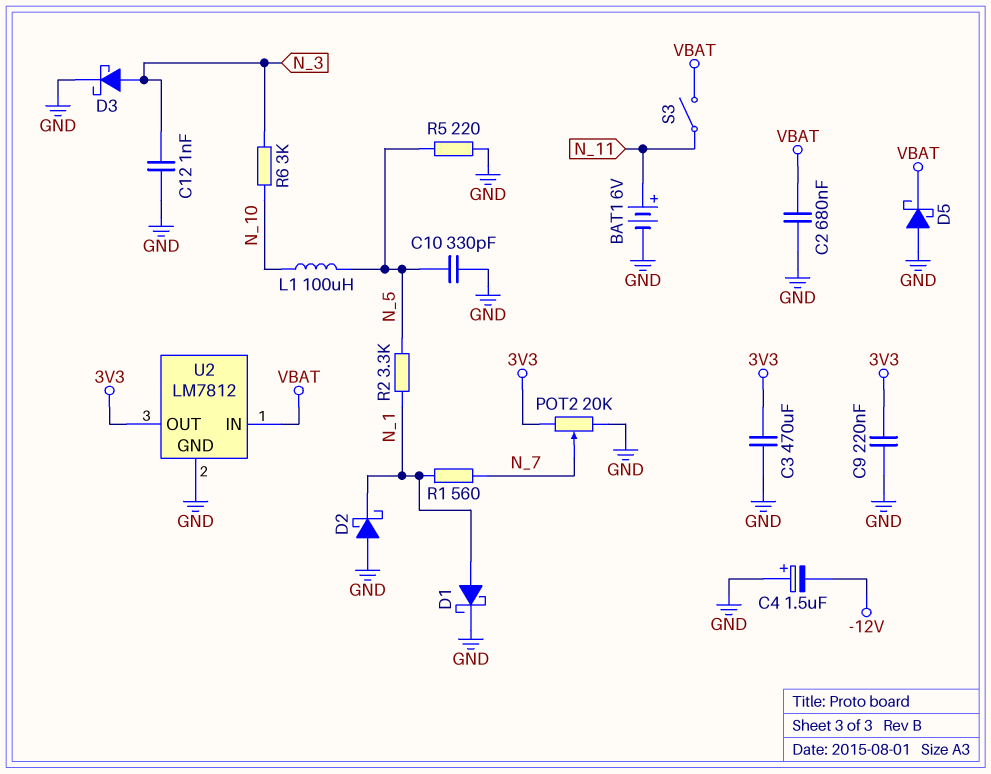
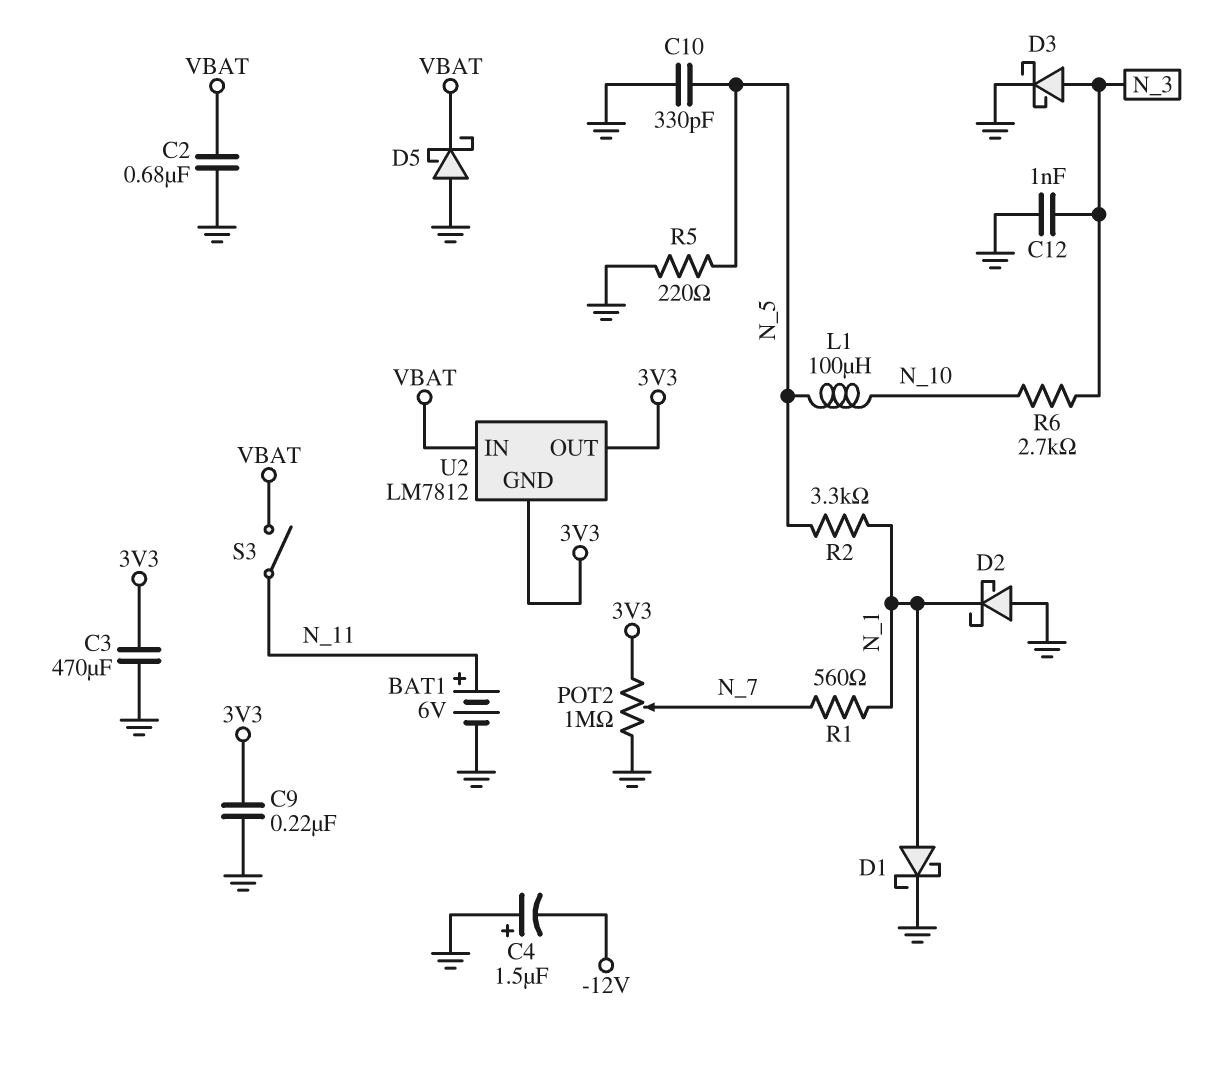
POT2: 20k (3V3, GND, wiper N_7) -> 1M (3V3, GND, wiper N_7)
R6: 3k (N_3, N_10) -> 2.7k (N_3, N_10)
U2 pin GND: GND -> 3V3

